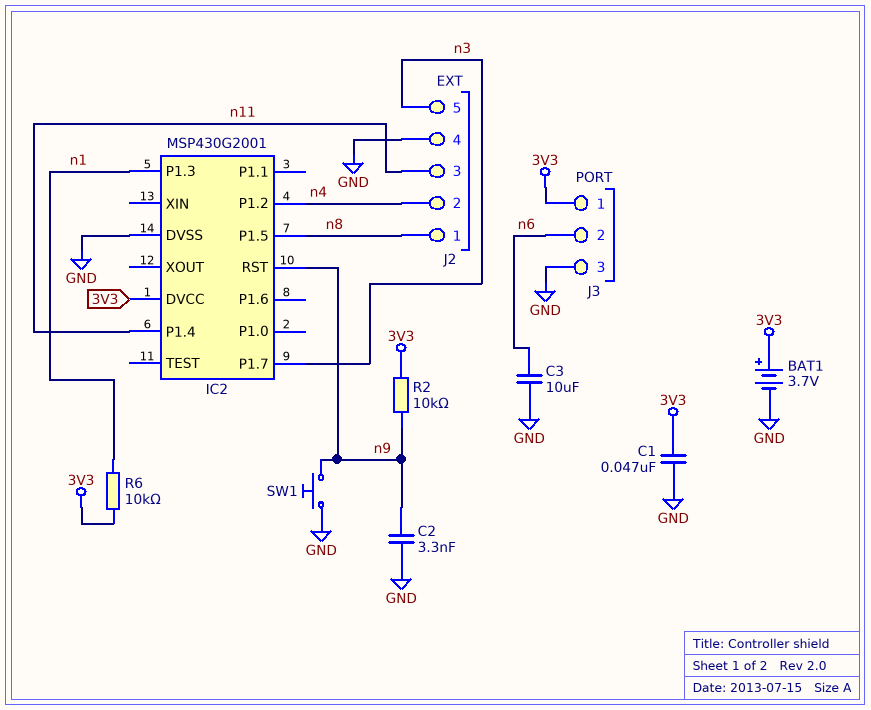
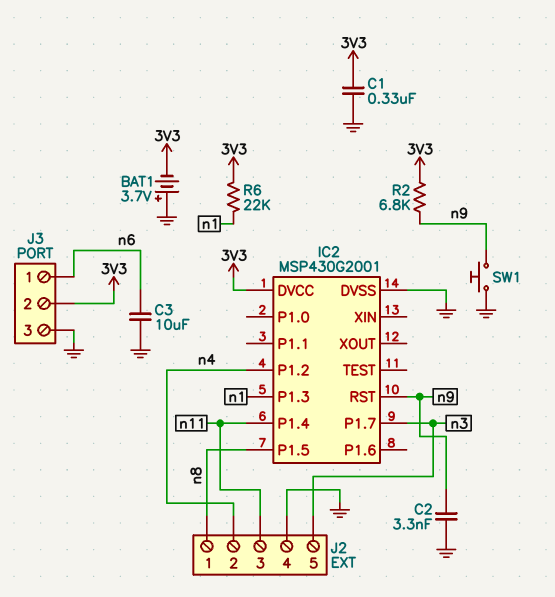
BAT1: 3.7V (plus 3V3, minus GND) -> 3.7V (plus GND, minus 3V3)
C1: 47nF (3V3, GND) -> 330nF (3V3, GND)
J3 pin 1: 3V3 -> n6
J3 pin 2: n6 -> 3V3
R2: 10k (3V3, n9) -> 6.8k (3V3, n9)
R6: 10k (3V3, n1) -> 22k (3V3, n1)

